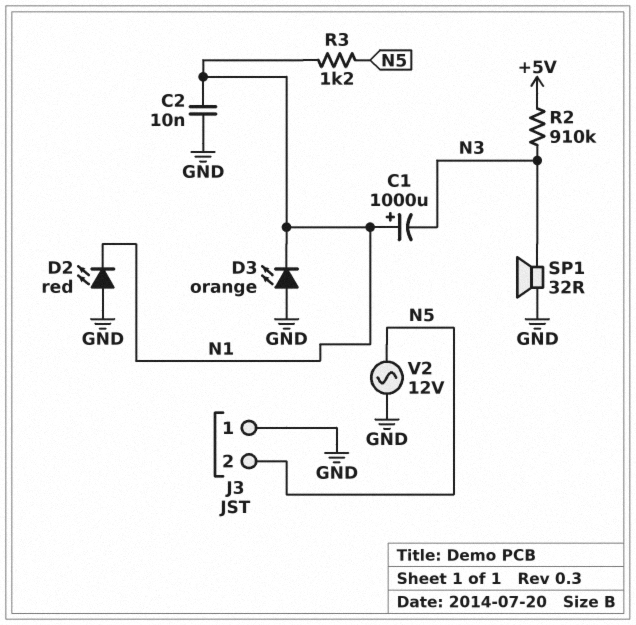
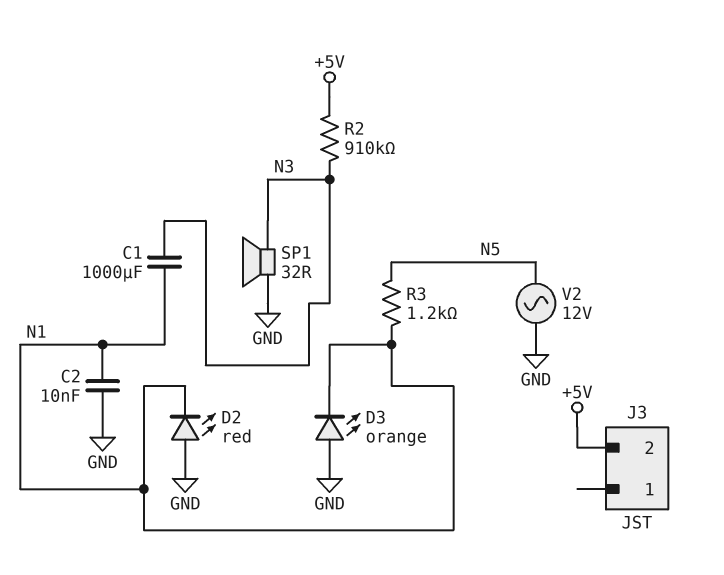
C1: 1000uF (plus N1, minus N3) -> 1000uF (N1, N3)
J3 pin 1: GND -> none
J3 pin 2: N5 -> +5V

